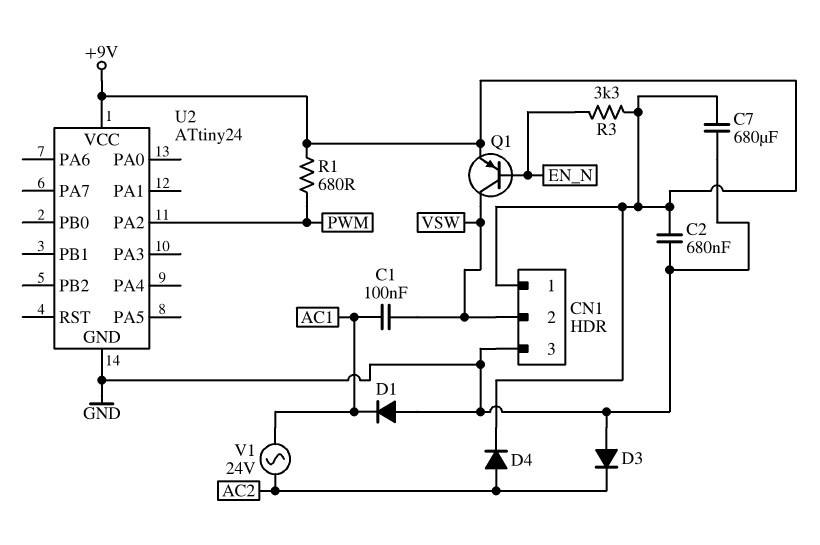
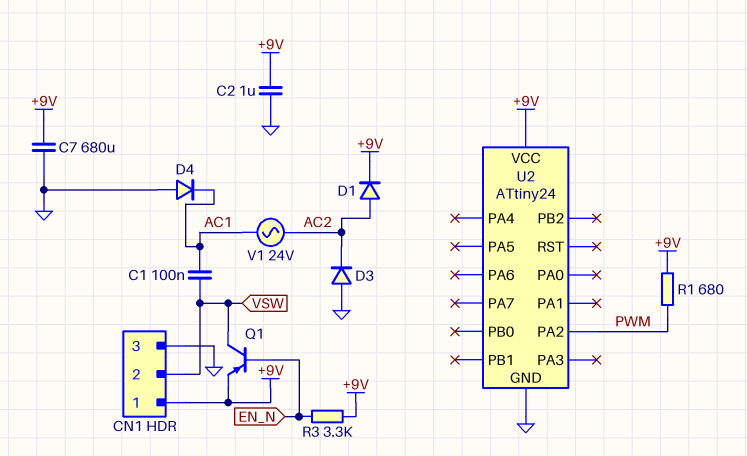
C2: 680nF (+9V, GND) -> 1uF (+9V, GND)
D1: diode (A GND, K AC1) -> diode (A AC2, K +9V)
D4: diode (A AC2, K +9V) -> diode (A GND, K AC1)

